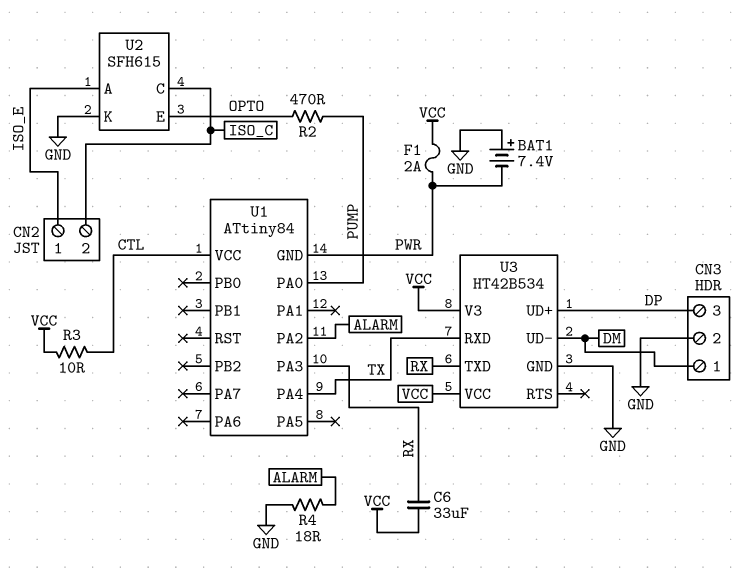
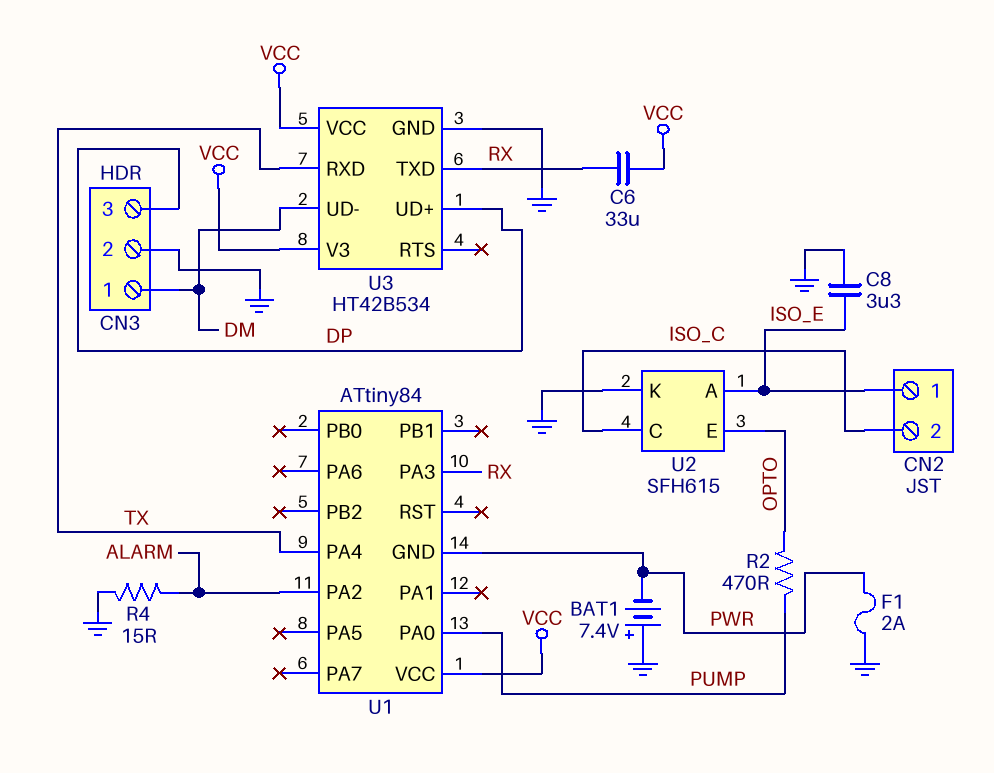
C8: none -> 3.3uF (GND, ISO_E)
F1: 2A (PWR, VCC) -> 2A (GND, PWR)
R3: 10 (CTL, VCC) -> none
R4: 18 (ALARM, GND) -> 15 (ALARM, GND)
U1 pin VCC: CTL -> VCC

